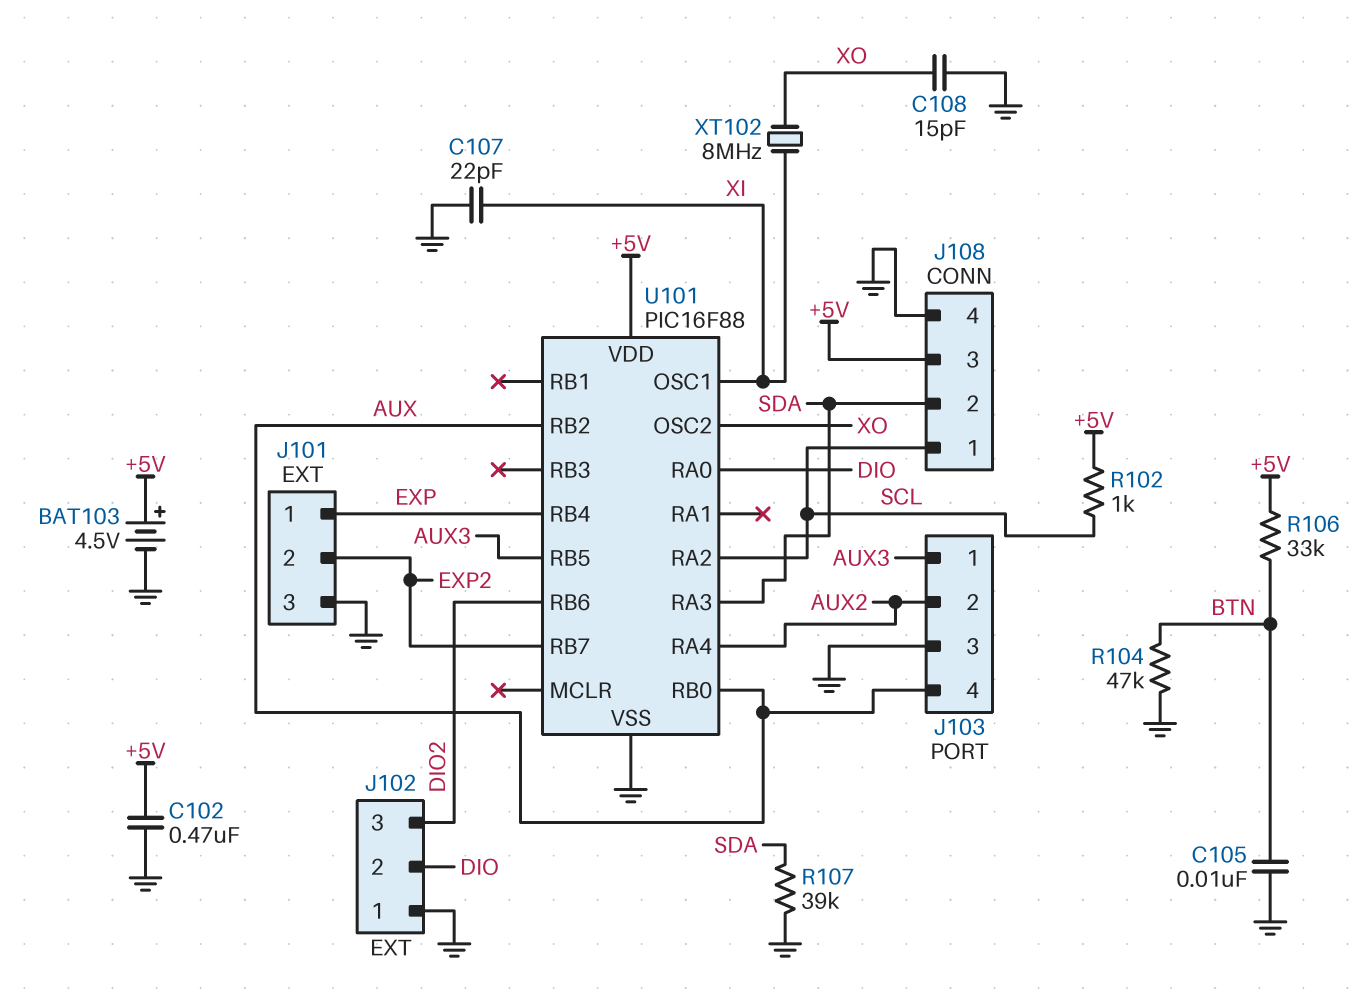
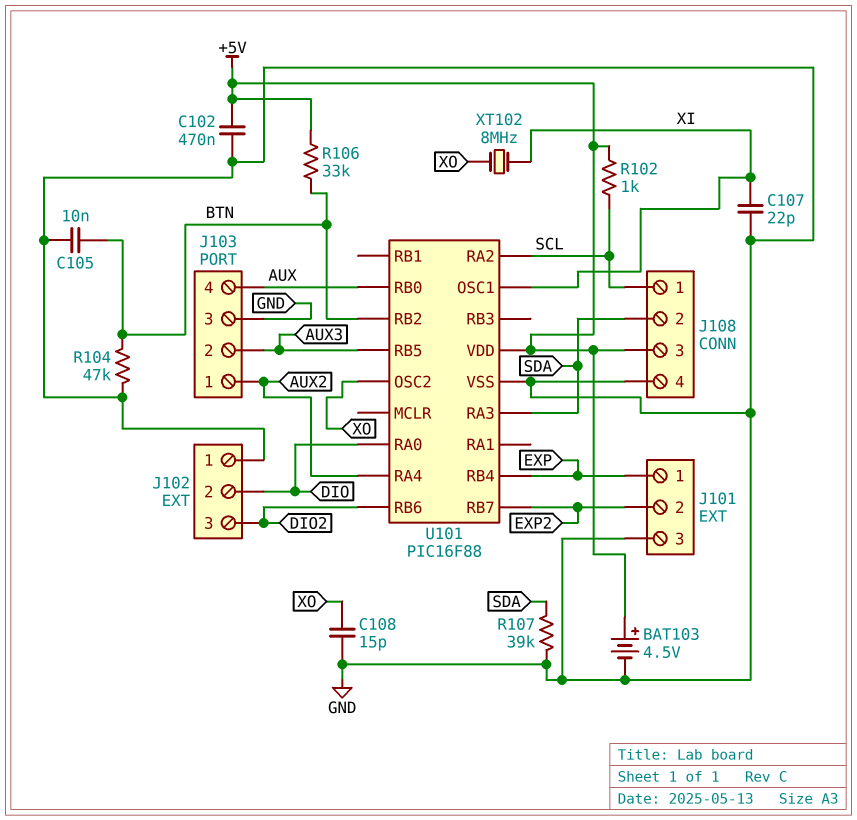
J103 pin 1: AUX3 -> AUX2
J103 pin 2: AUX2 -> AUX3
U101 pin RB2: AUX -> BTN

